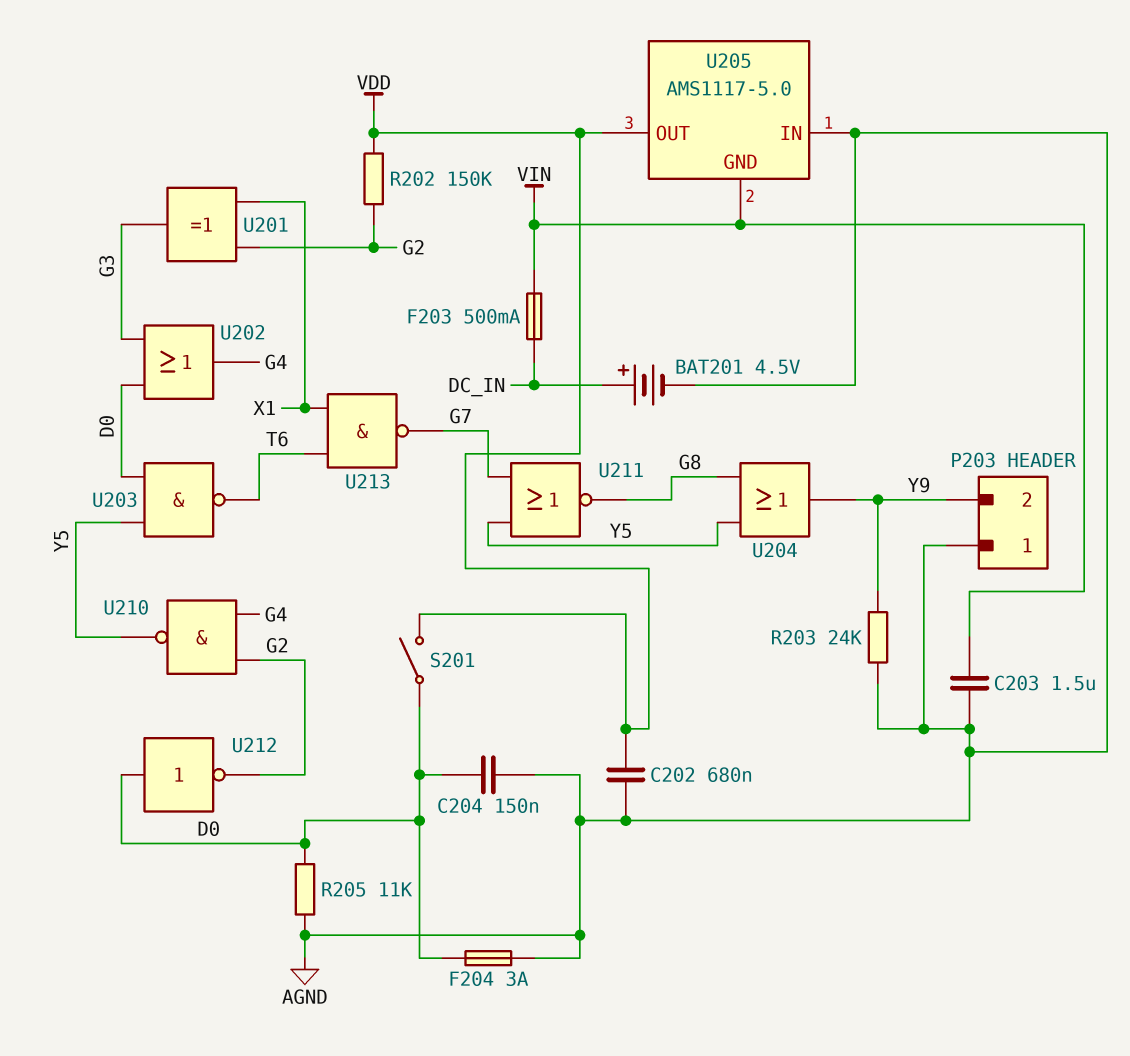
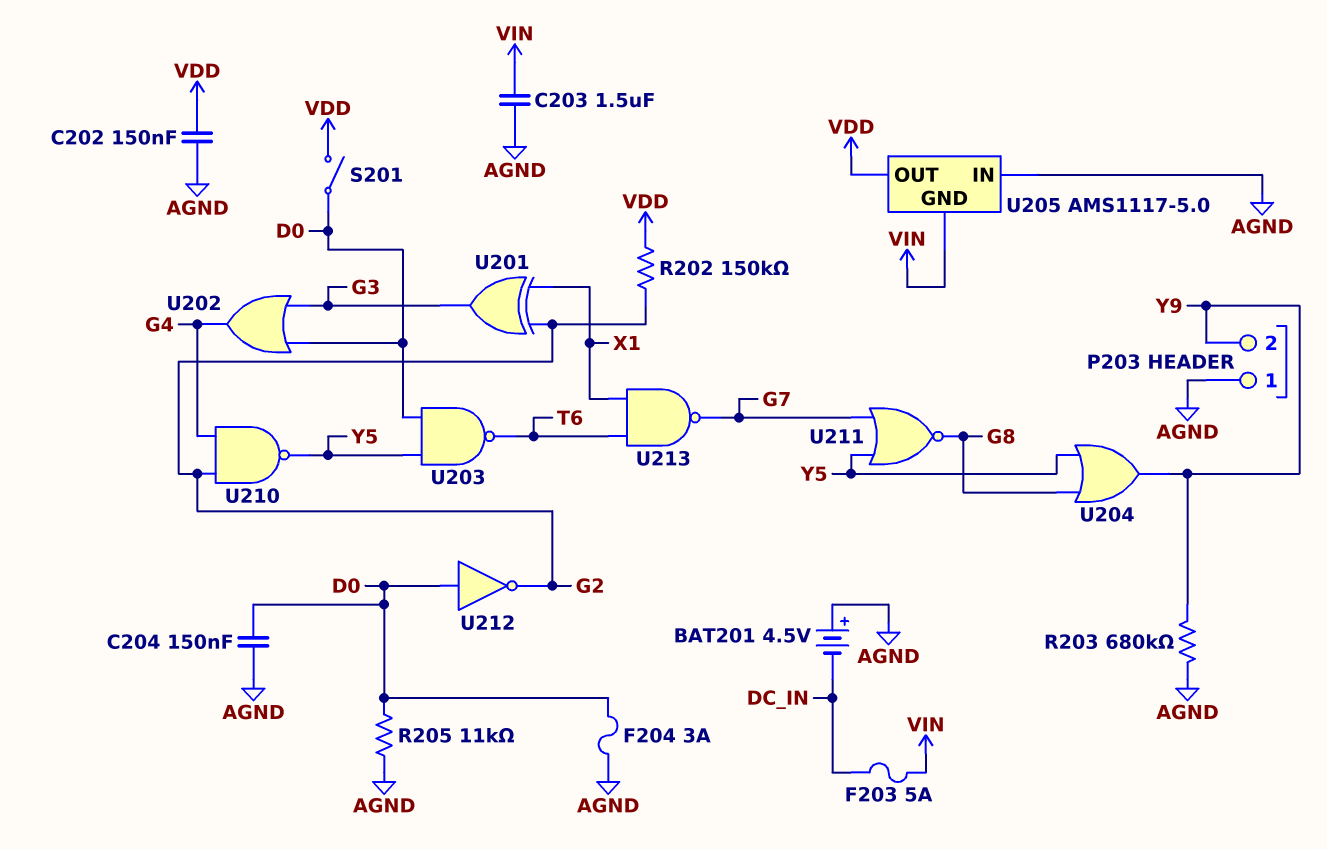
BAT201: 4.5V (plus DC_IN, minus AGND) -> 4.5V (plus AGND, minus DC_IN)
C202: 680nF (AGND, VDD) -> 150nF (AGND, VDD)
F203: 500mA (DC_IN, VIN) -> 5A (DC_IN, VIN)
R203: 24k (AGND, Y9) -> 680k (AGND, Y9)

